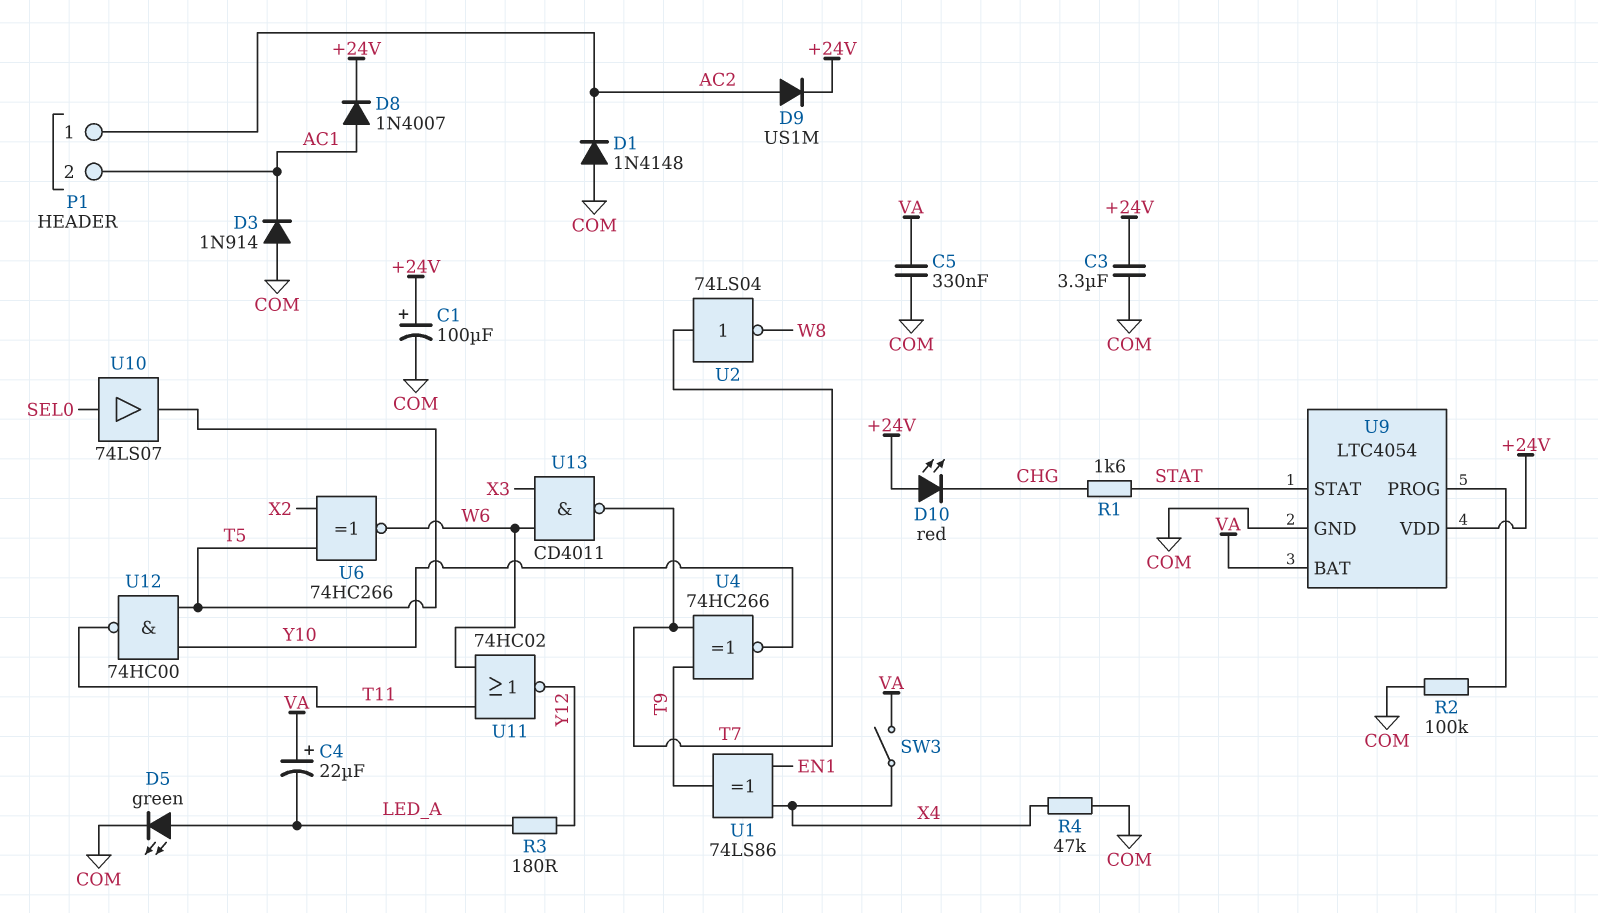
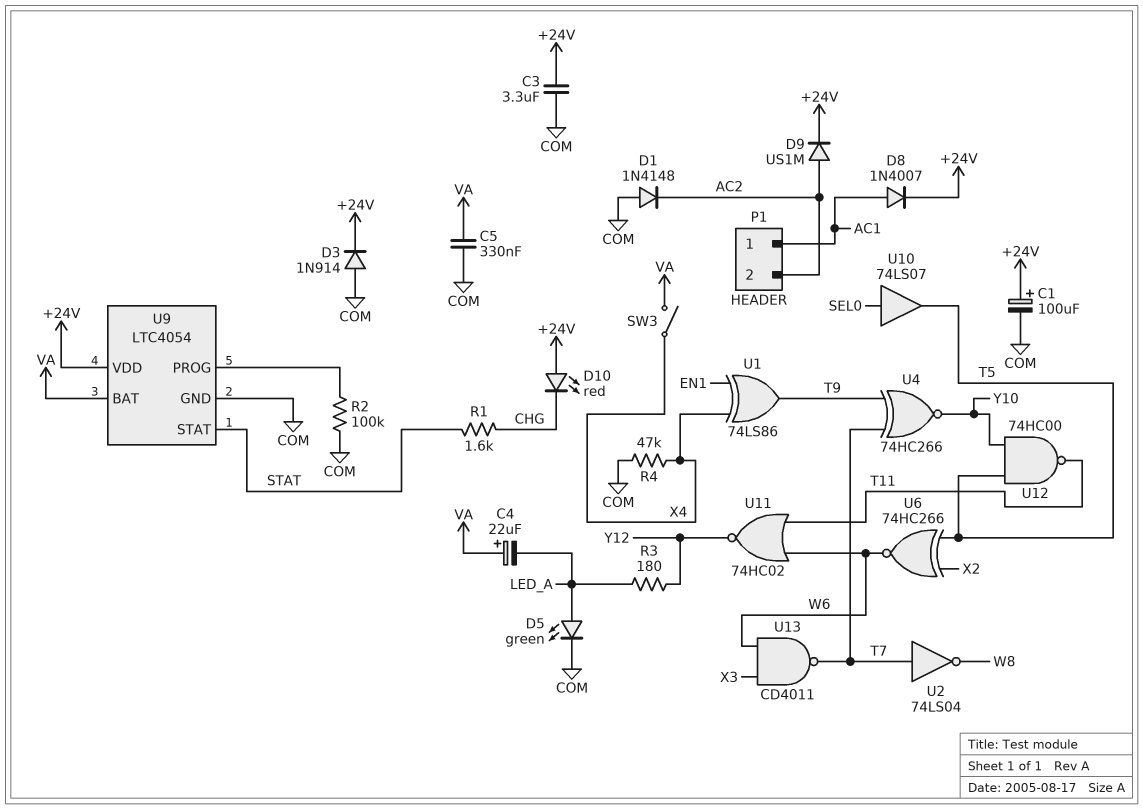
D3: diode 1N914 (A COM, K AC1) -> diode 1N914 (A COM, K +24V)
P1 pin 1: AC2 -> AC1
P1 pin 2: AC1 -> AC2

